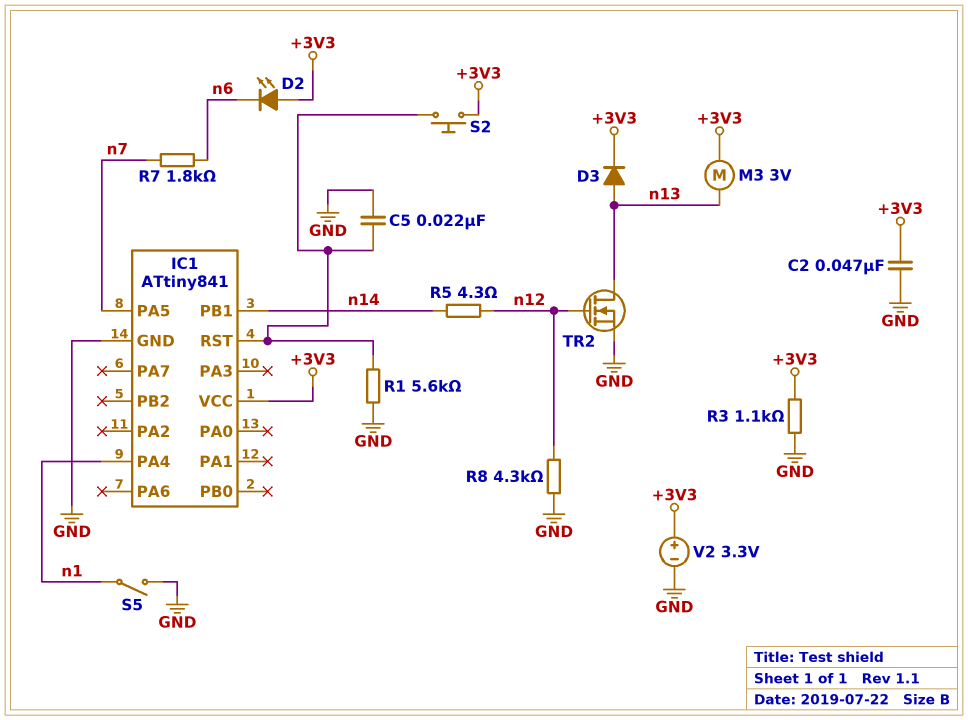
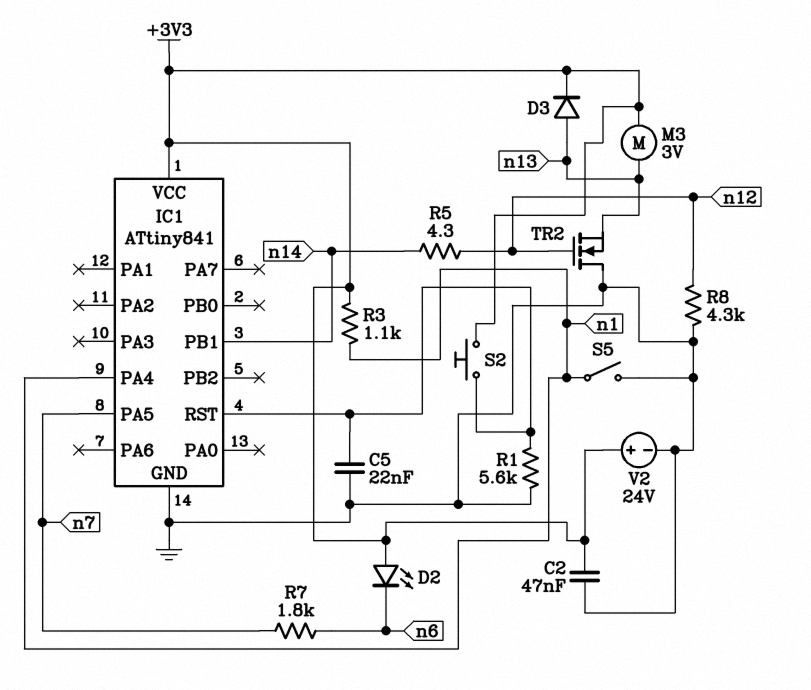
R3: 1.1k (+3V3, GND) -> 1.1k (+3V3, n1)
TR2: NMOS (G n12, D n13, S GND) -> NMOS (G n12, D GND, S n13)
V2: 3.3V (plus +3V3, minus GND) -> 24V (plus +3V3, minus GND)

